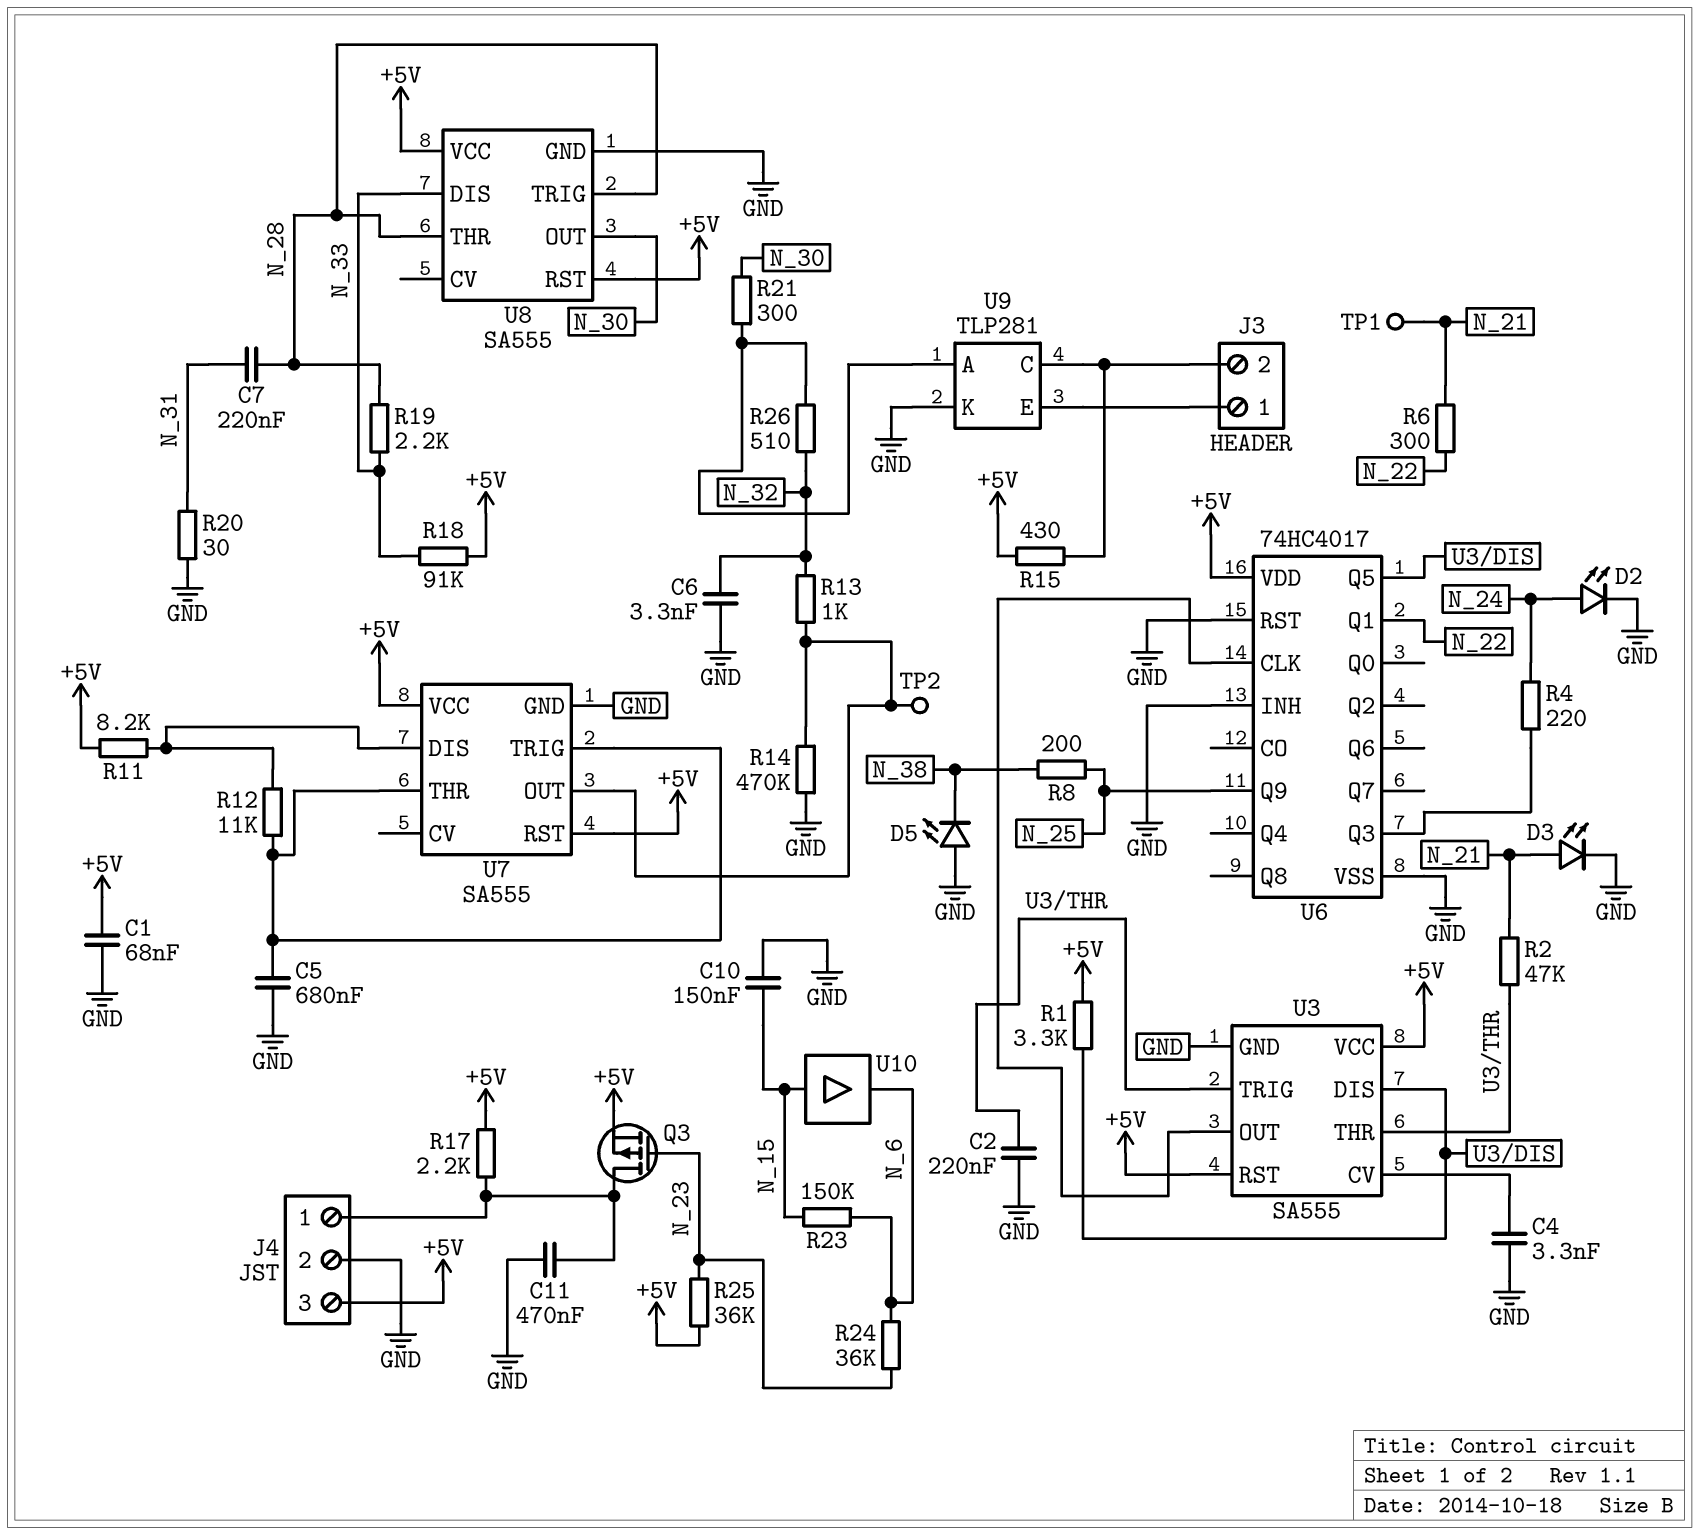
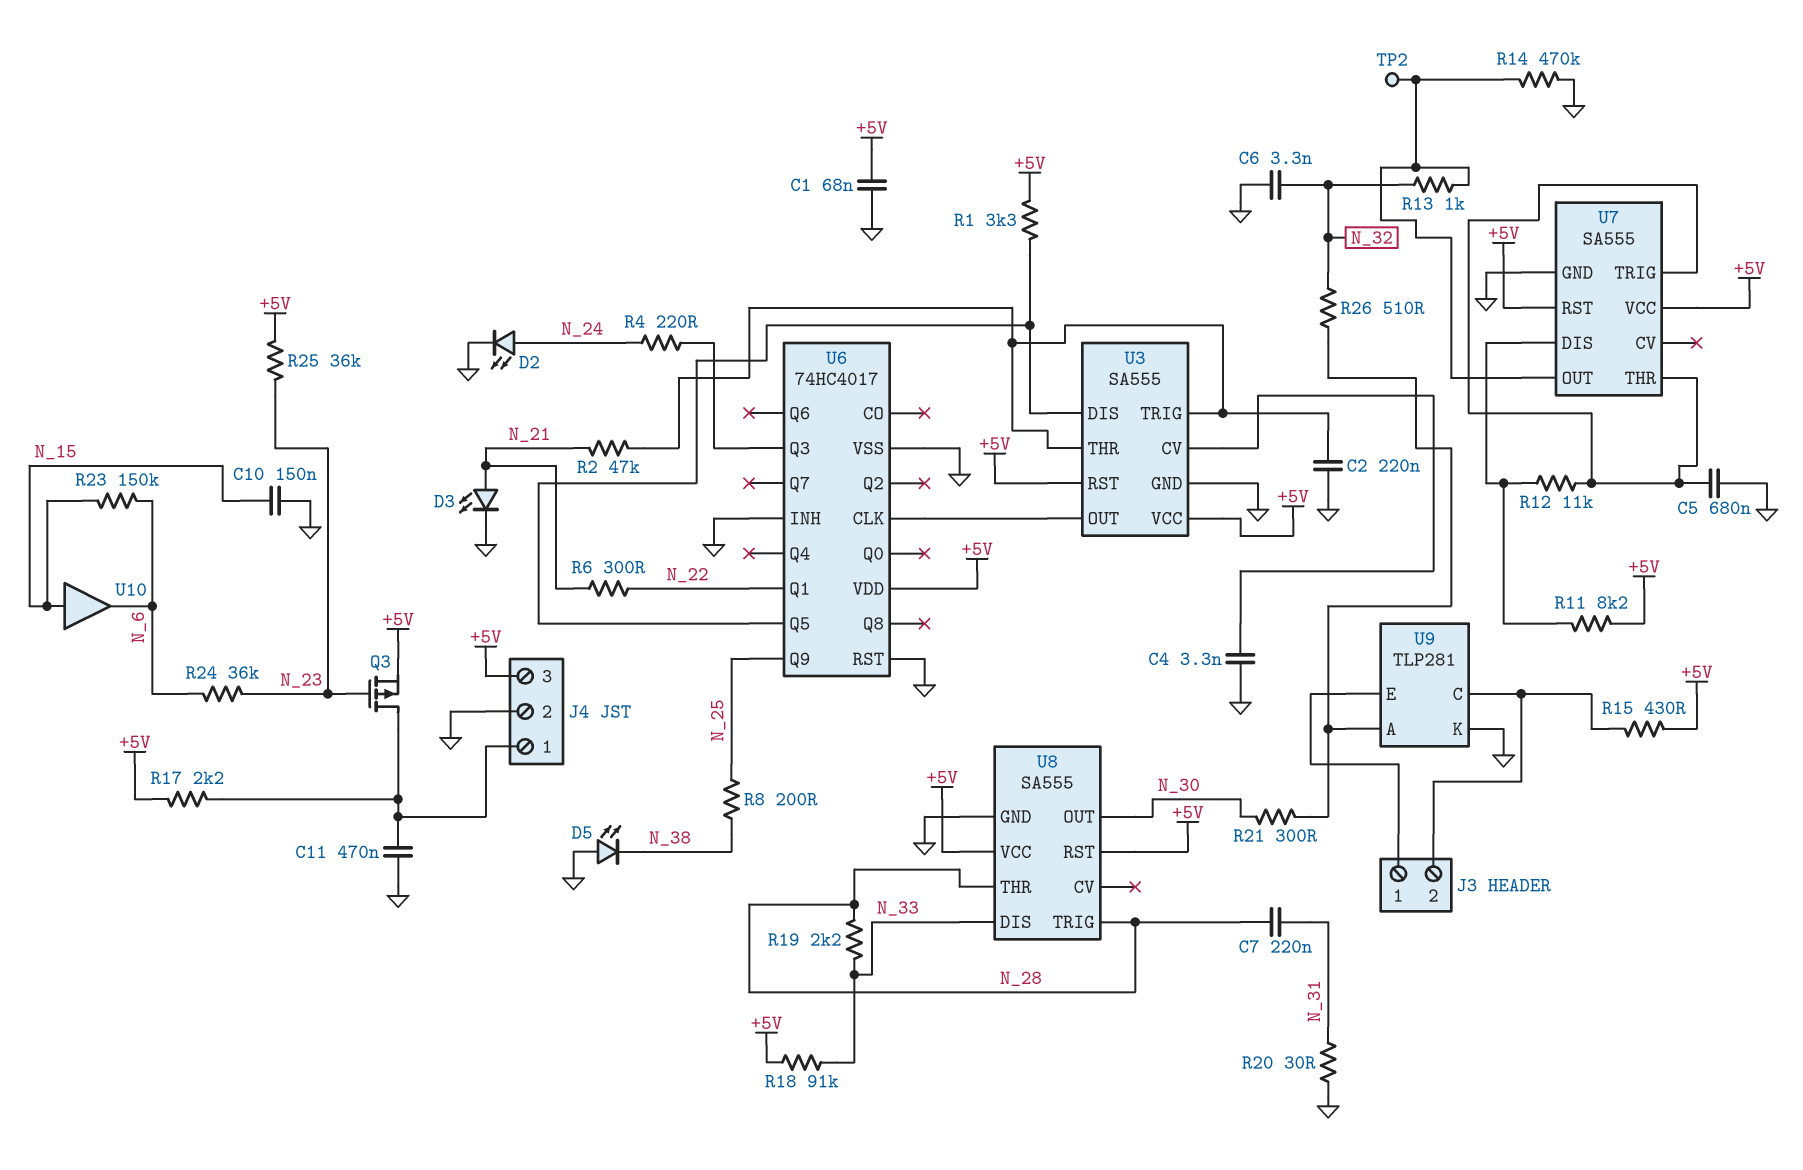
TP1: test point (N_21) -> none

